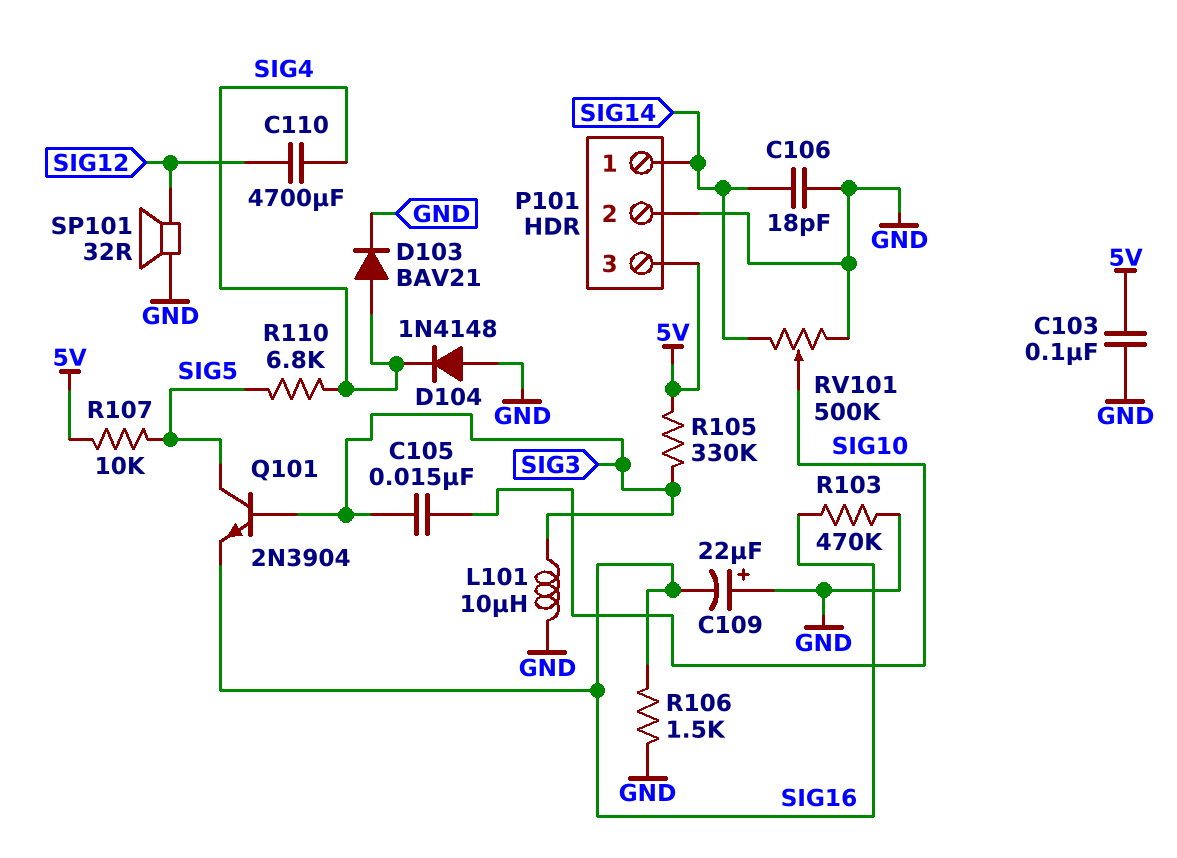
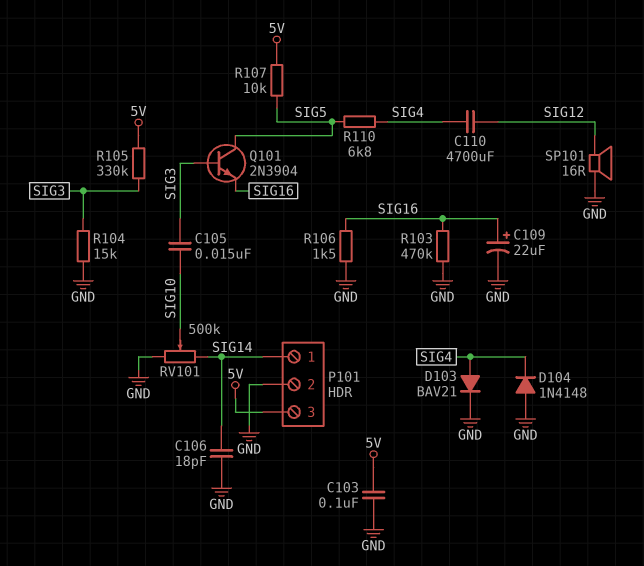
C109: 22uF (plus GND, minus SIG16) -> 22uF (plus SIG16, minus GND)
L101: 10uH (GND, SIG3) -> none
R104: none -> 15k (GND, SIG3)
SP101: speaker 32R (GND, SIG12) -> speaker 16R (GND, SIG12)

